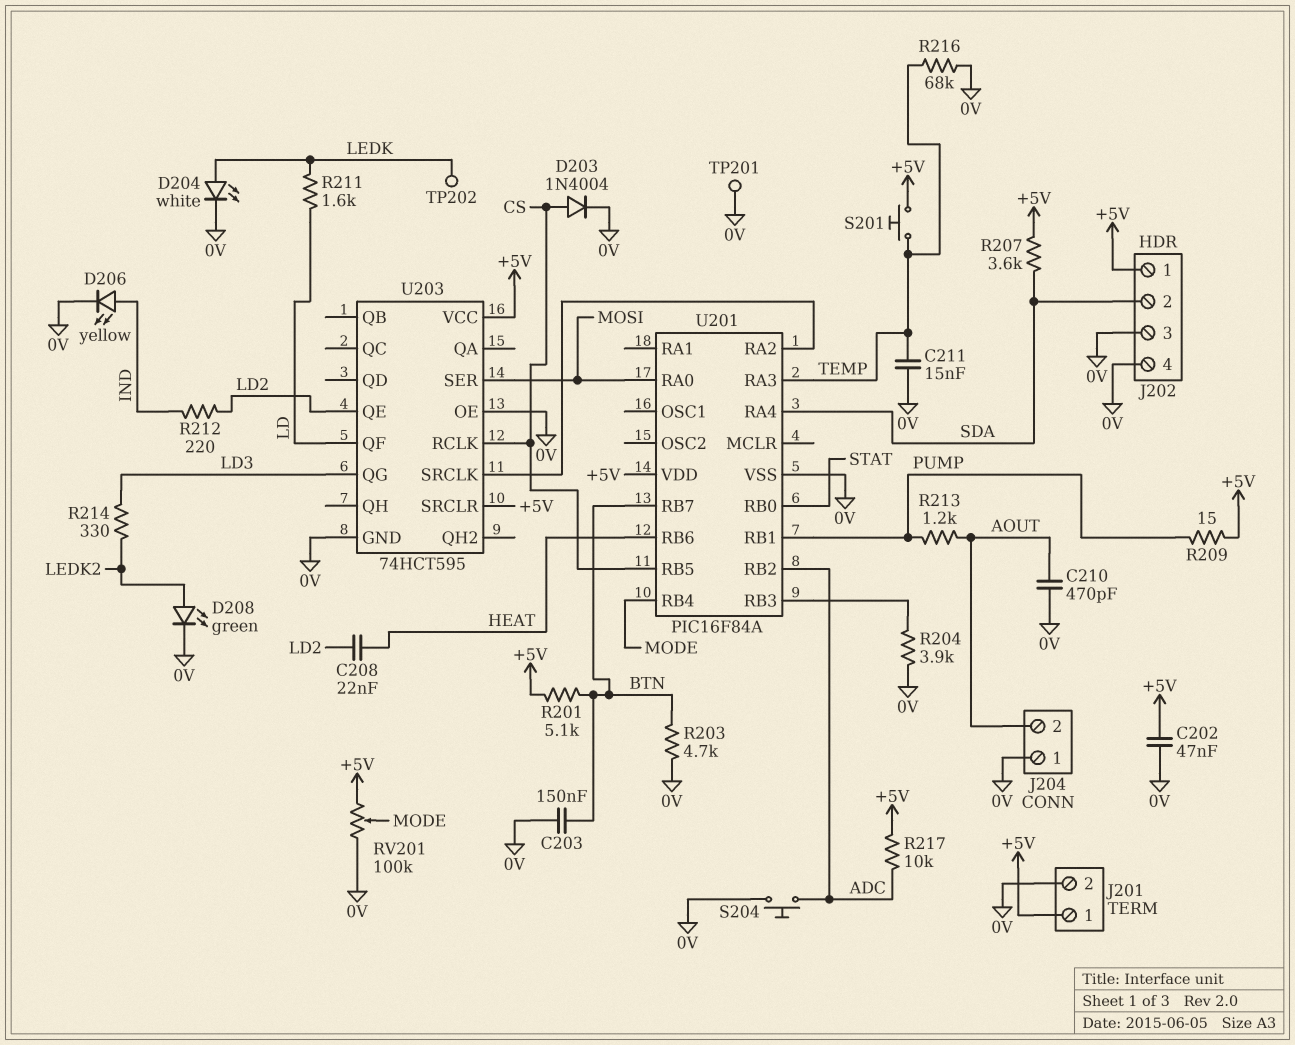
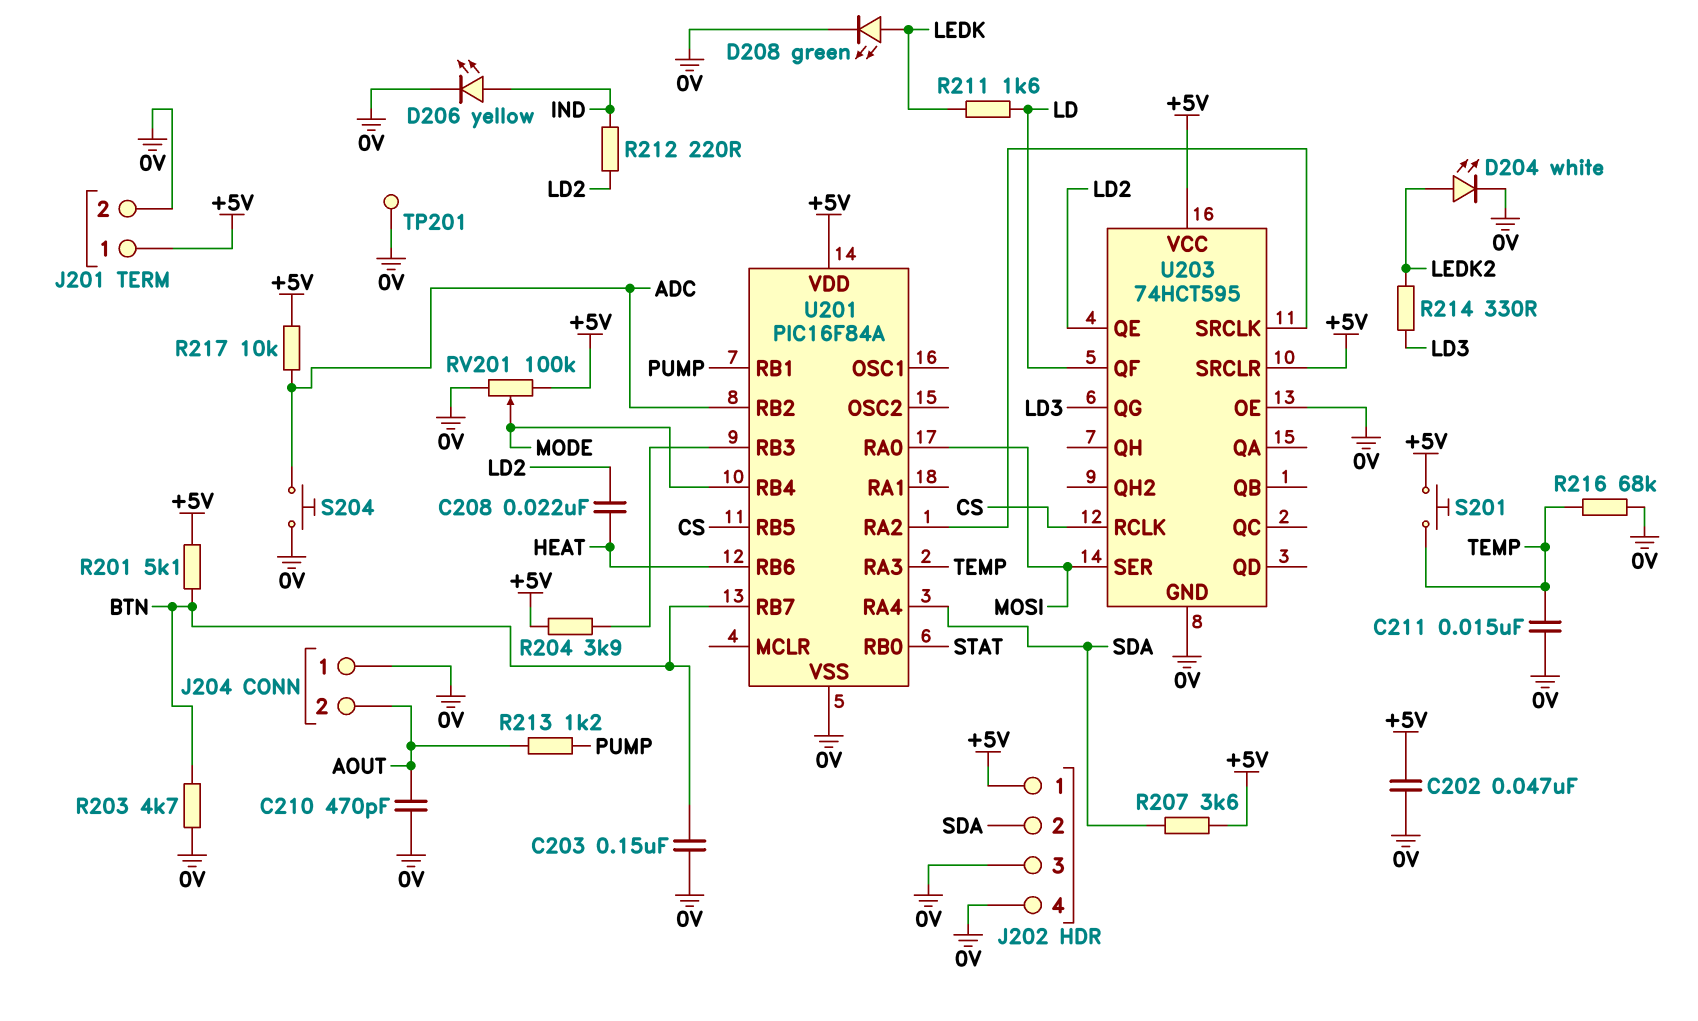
D203: diode 1N4004 (A CS, K 0V) -> none
D204: LED white (A LEDK, K 0V) -> LED white (A LEDK2, K 0V)
D208: LED green (A LEDK2, K 0V) -> LED green (A LEDK, K 0V)
R204: 3.9k (0V, U201/RB3) -> 3.9k (+5V, U201/RB3)
R209: 15 (+5V, PUMP) -> none
TP202: test point (LEDK) -> none

